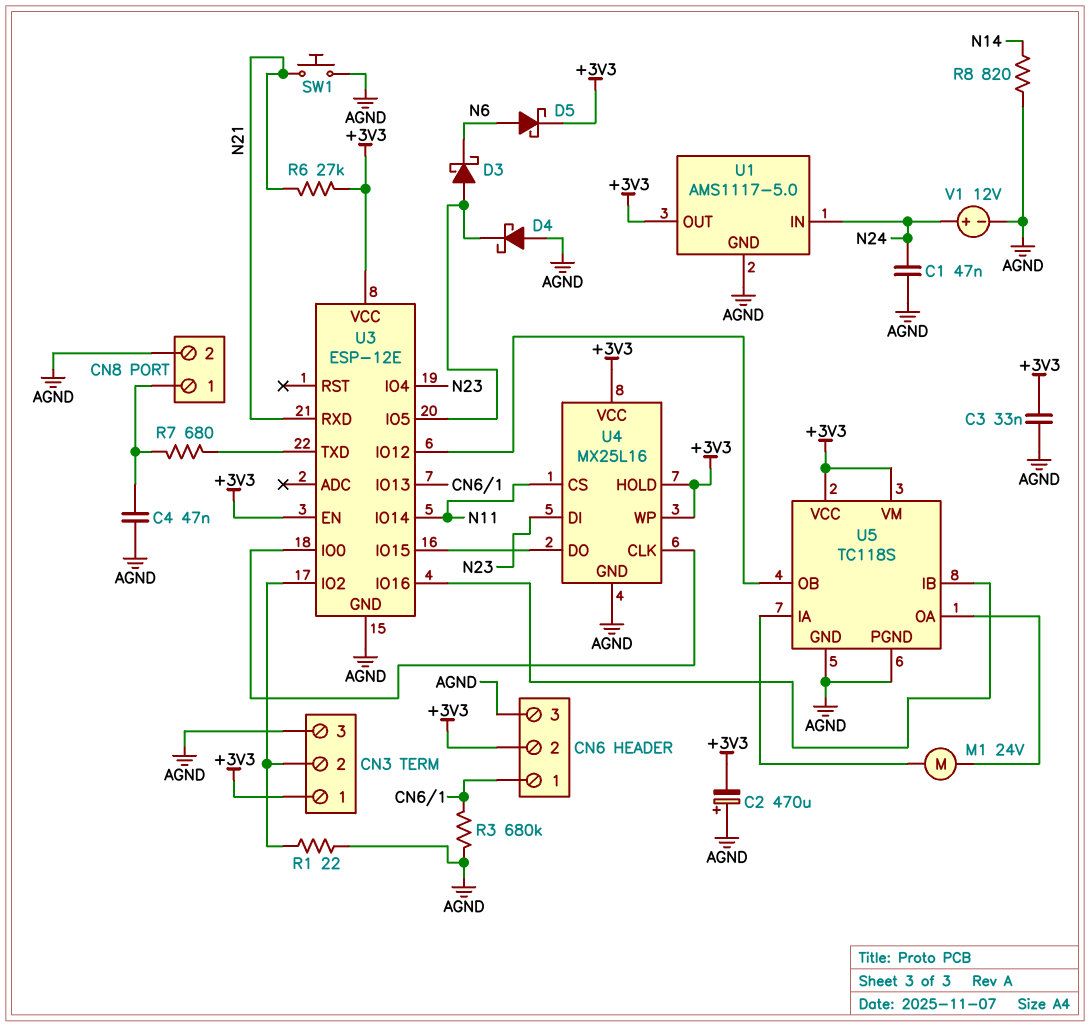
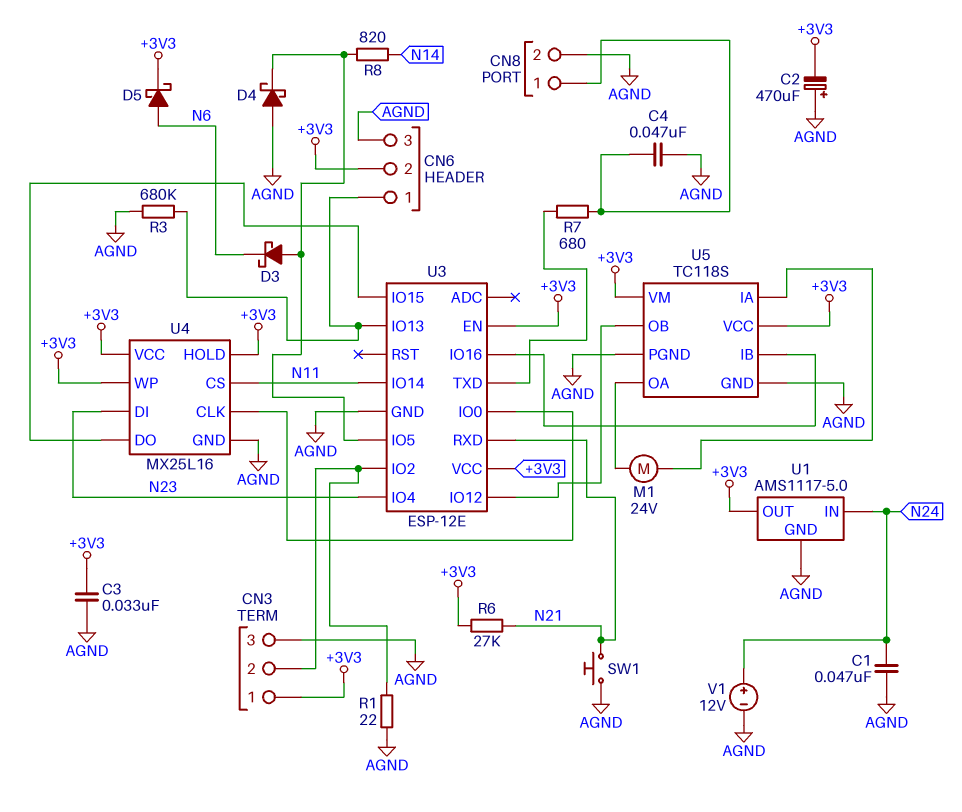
R8: 820 (AGND, N14) -> 820 (N14, U3/IO5)

